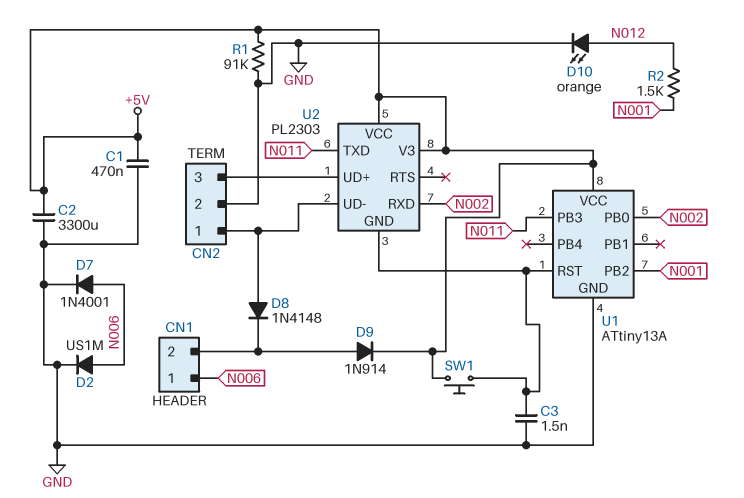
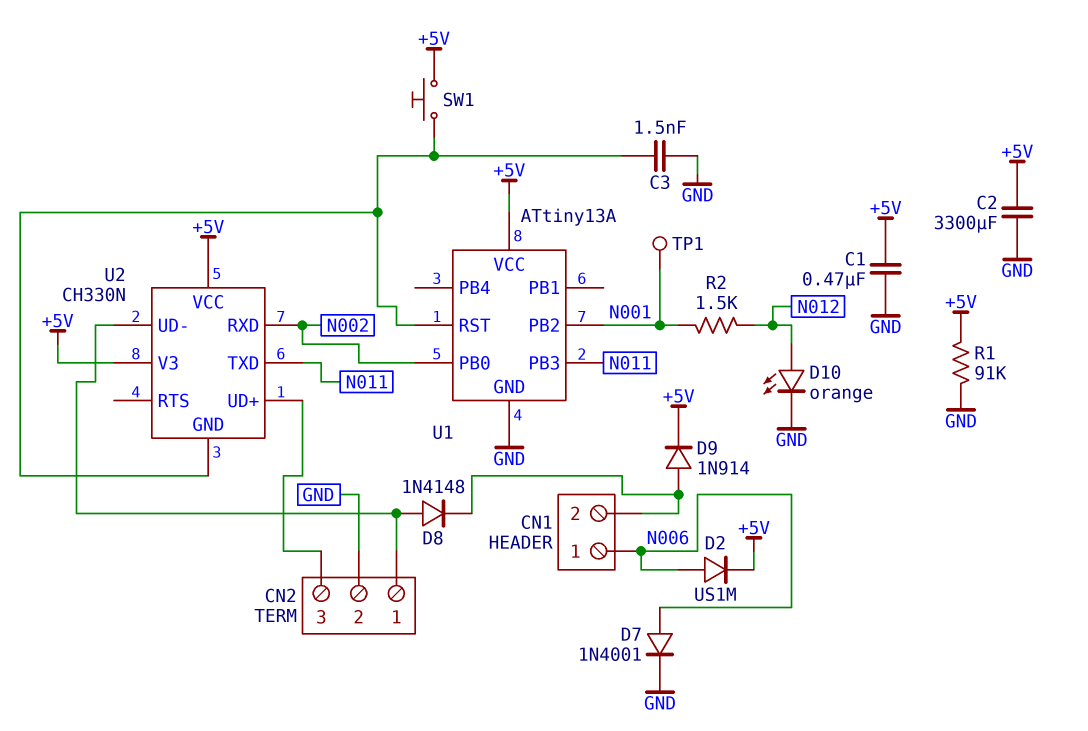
D2: diode US1M (A N006, K GND) -> diode US1M (A N006, K +5V)
TP1: none -> test point (N001)
U2: PL2303 -> CH330N

